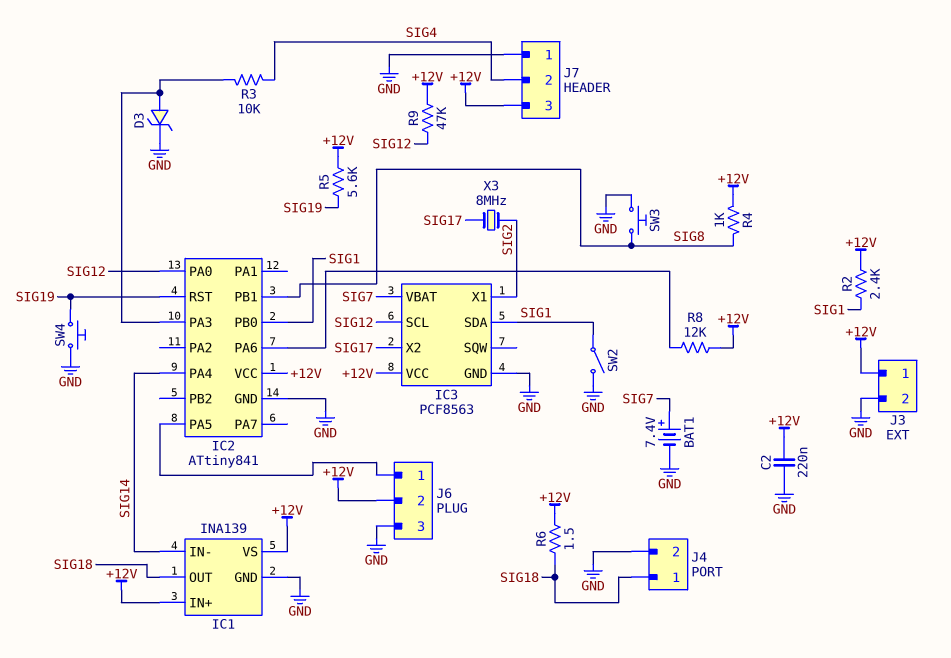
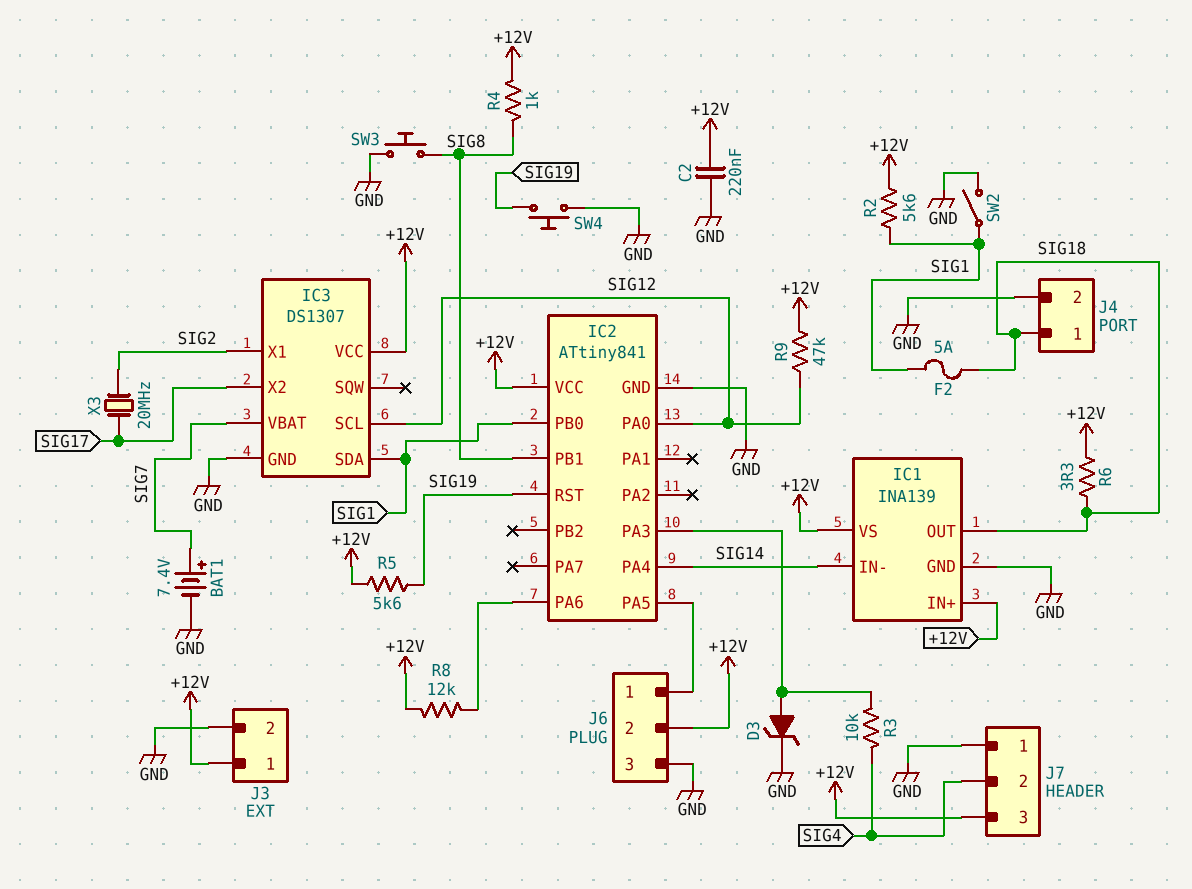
F2: none -> 5A (SIG1, SIG18)
IC3: PCF8563 -> DS1307
R2: 2.4k (+12V, SIG1) -> 5.6k (+12V, SIG1)
R6: 1.5 (+12V, SIG18) -> 3.3 (+12V, SIG18)
X3: 8MHz (SIG2, SIG17) -> 20MHz (SIG2, SIG17)

